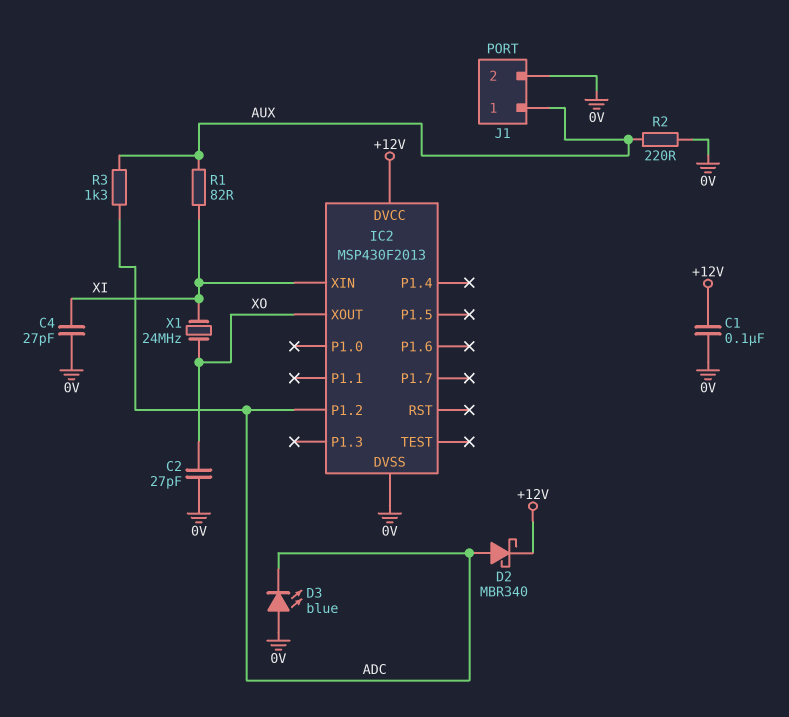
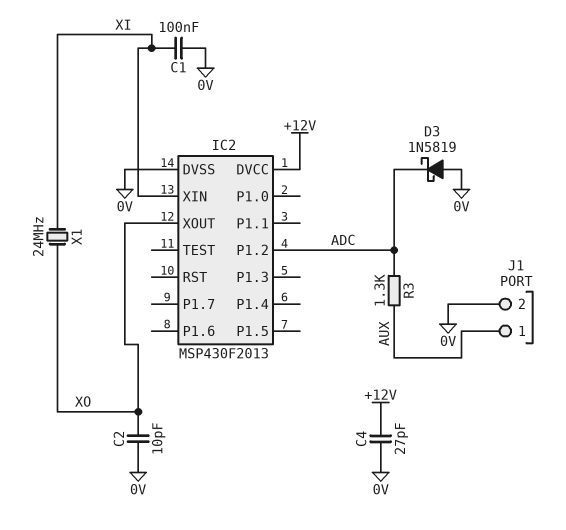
C1: 100nF (+12V, 0V) -> 100nF (0V, XI)
C2: 27pF (0V, XO) -> 10pF (0V, XO)
C4: 27pF (0V, XI) -> 27pF (+12V, 0V)
D2: schottky MBR340 (A ADC, K +12V) -> none
D3: LED blue (A 0V, K ADC) -> schottky 1N5819 (A 0V, K ADC)
R1: 82 (AUX, XI) -> none
R2: 220 (0V, AUX) -> none

